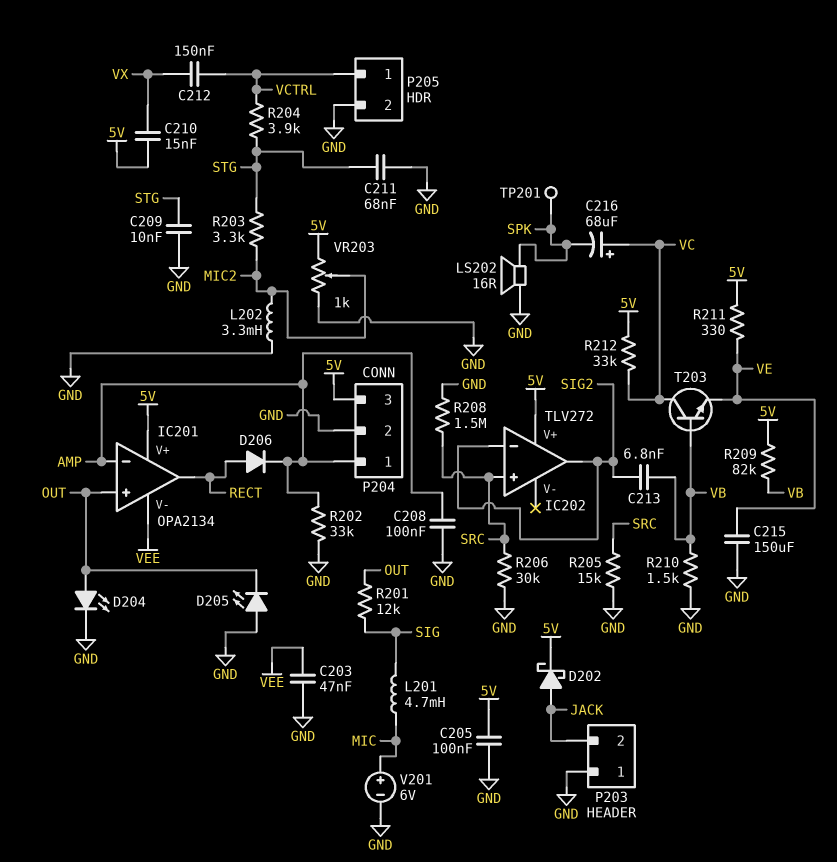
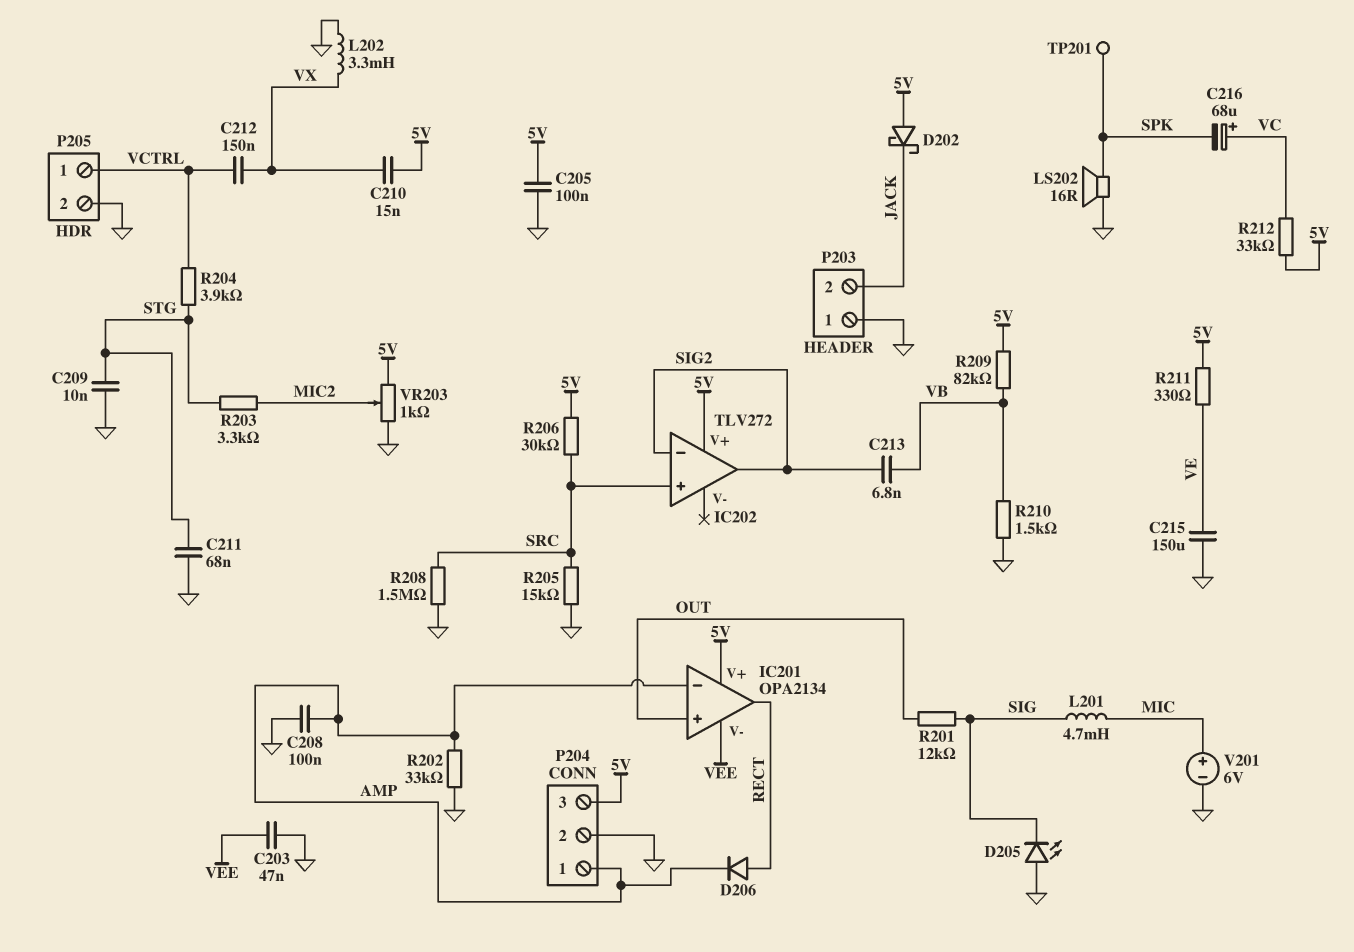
D202: schottky (A JACK, K 5V) -> schottky (A 5V, K JACK)
D204: LED (A OUT, K GND) -> none
D205: LED (A GND, K OUT) -> LED (A GND, K SIG)
L202: 3.3mH (GND, MIC2) -> 3.3mH (GND, VX)
R206: 30k (GND, SRC) -> 30k (5V, SRC)
T203: NPN (B VB, C VC, E VE) -> none

